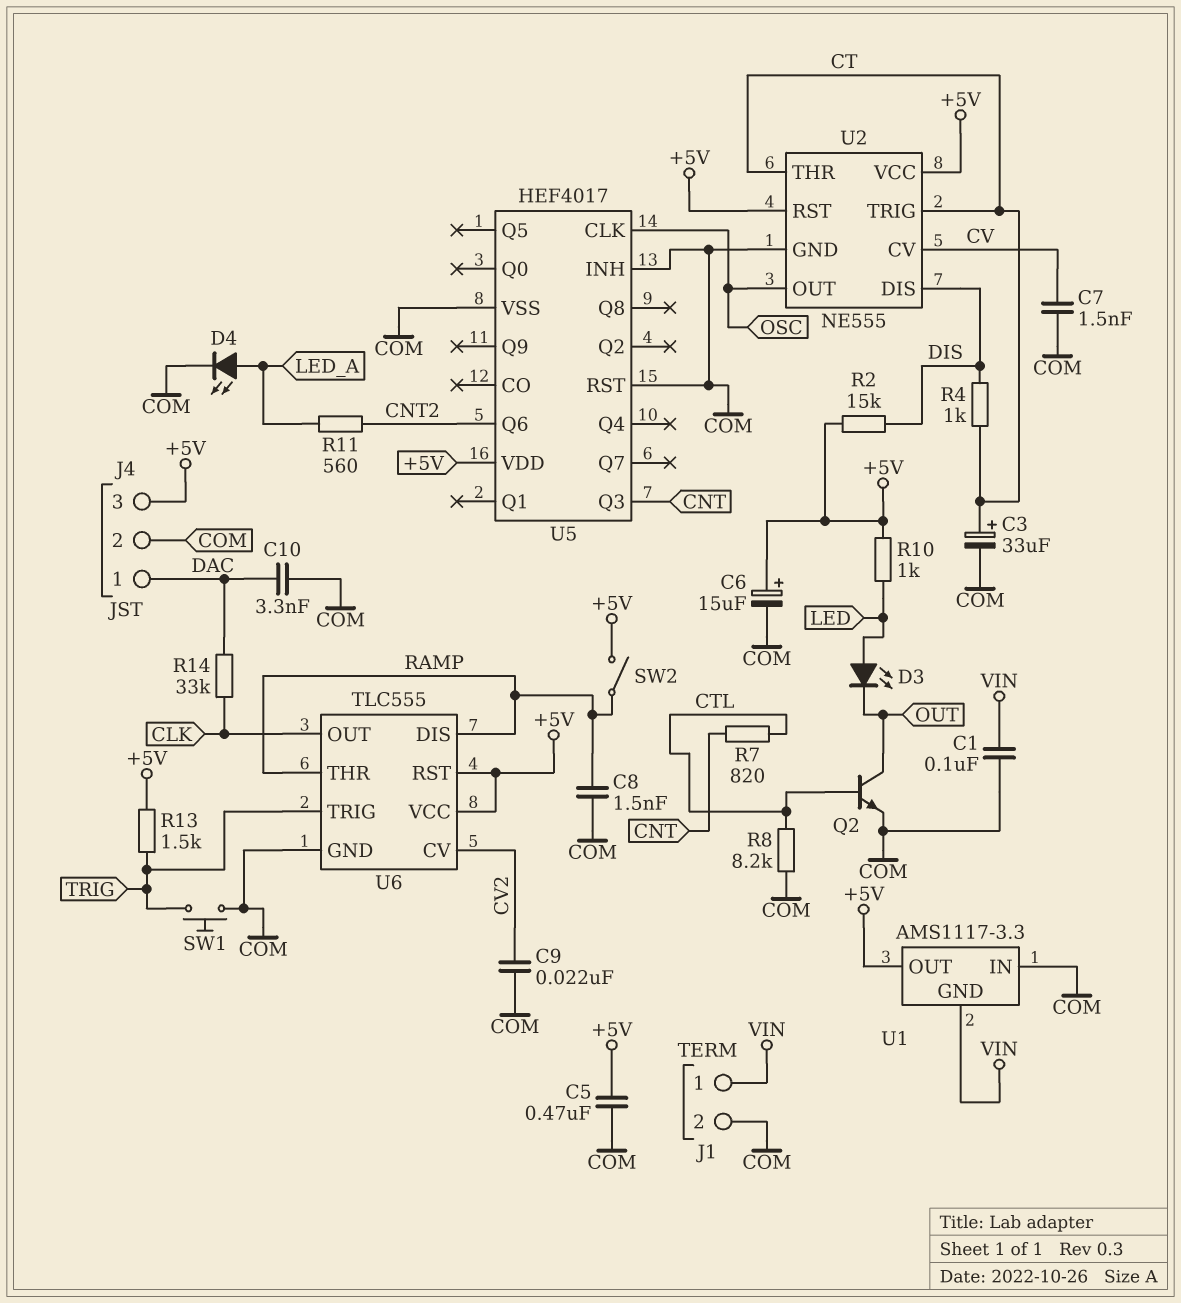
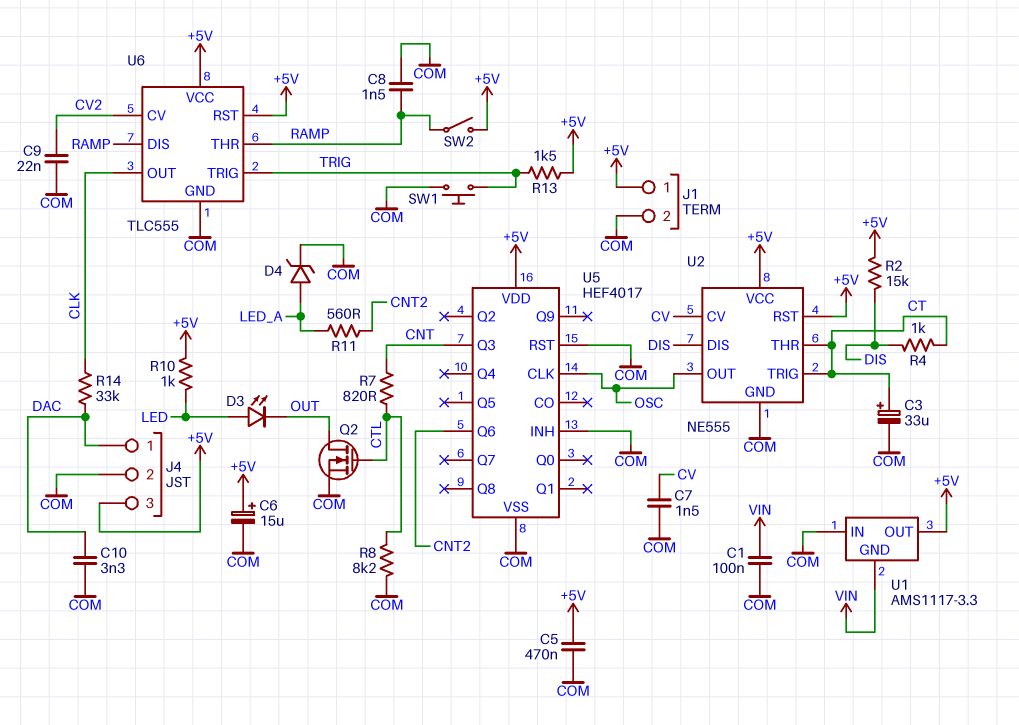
D4: LED (A LED_A, K COM) -> zener (A LED_A, K COM)
J1 pin 1: VIN -> +5V
Q2: NPN (B CTL, C OUT, E COM) -> NMOS (G CTL, D OUT, S COM)

